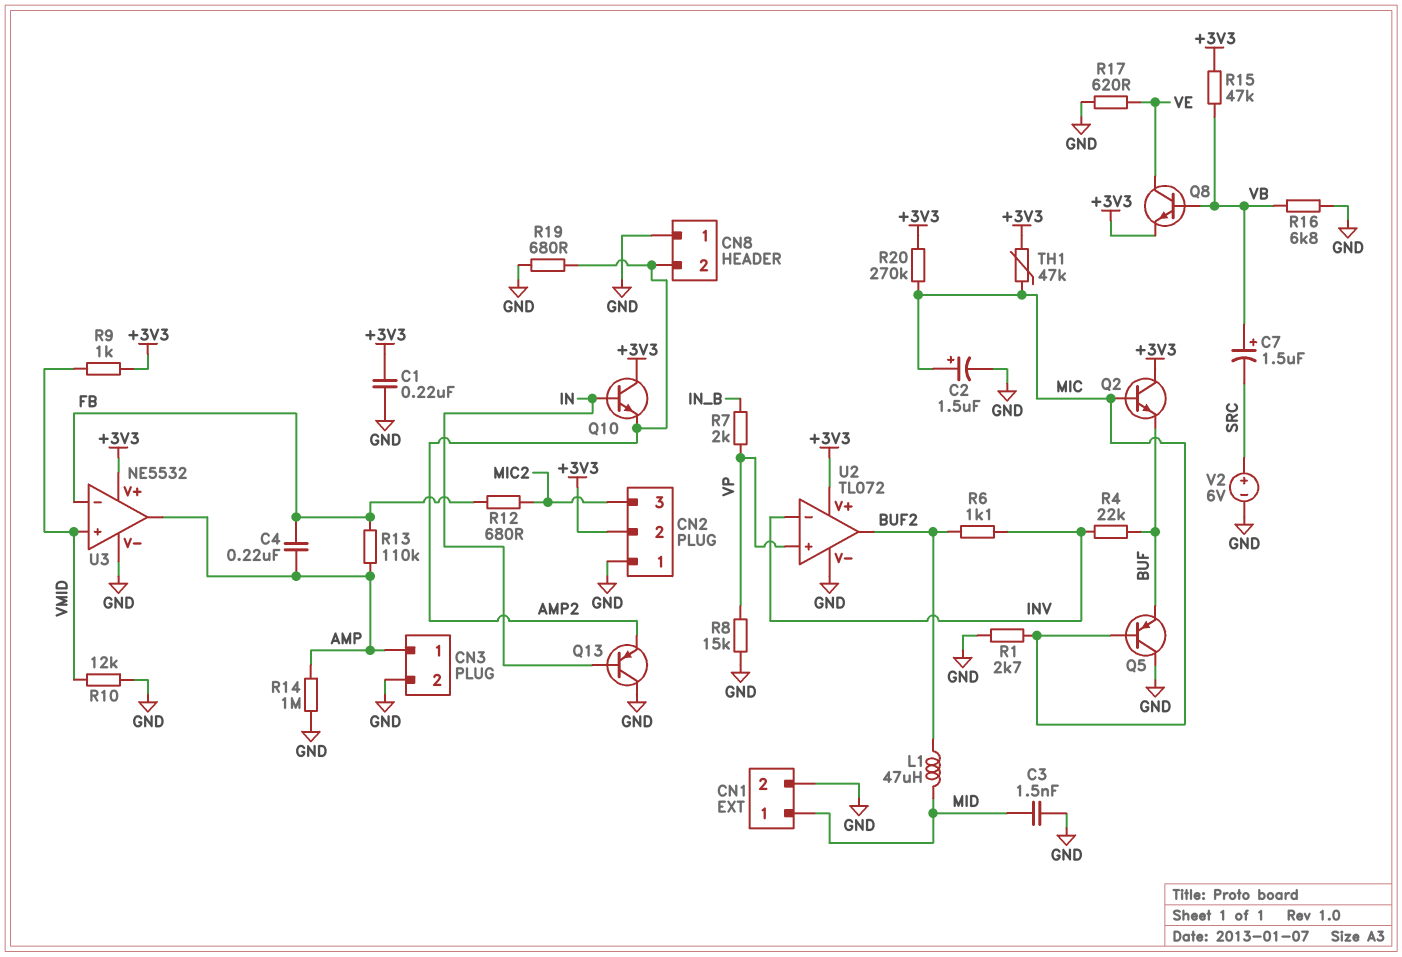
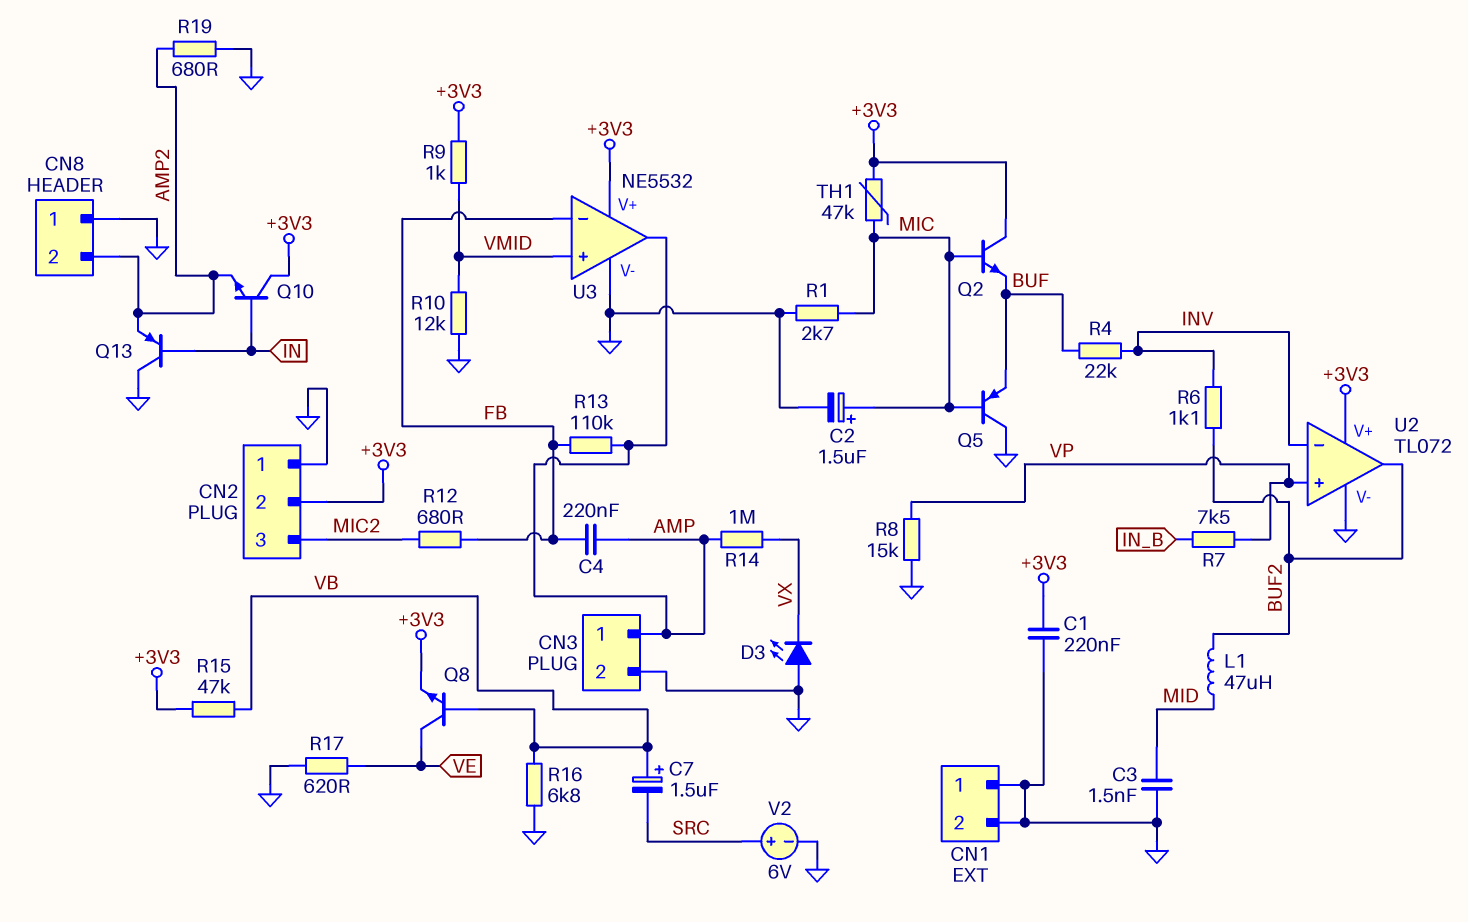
CN1 pin 1: MID -> GND
D3: none -> LED (A GND, K VX)
R7: 2k (IN_B, VP) -> 7.5k (IN_B, VP)
R14: 1M (AMP, GND) -> 1M (AMP, VX)
R20: 270k (+3V3, MIC) -> none

